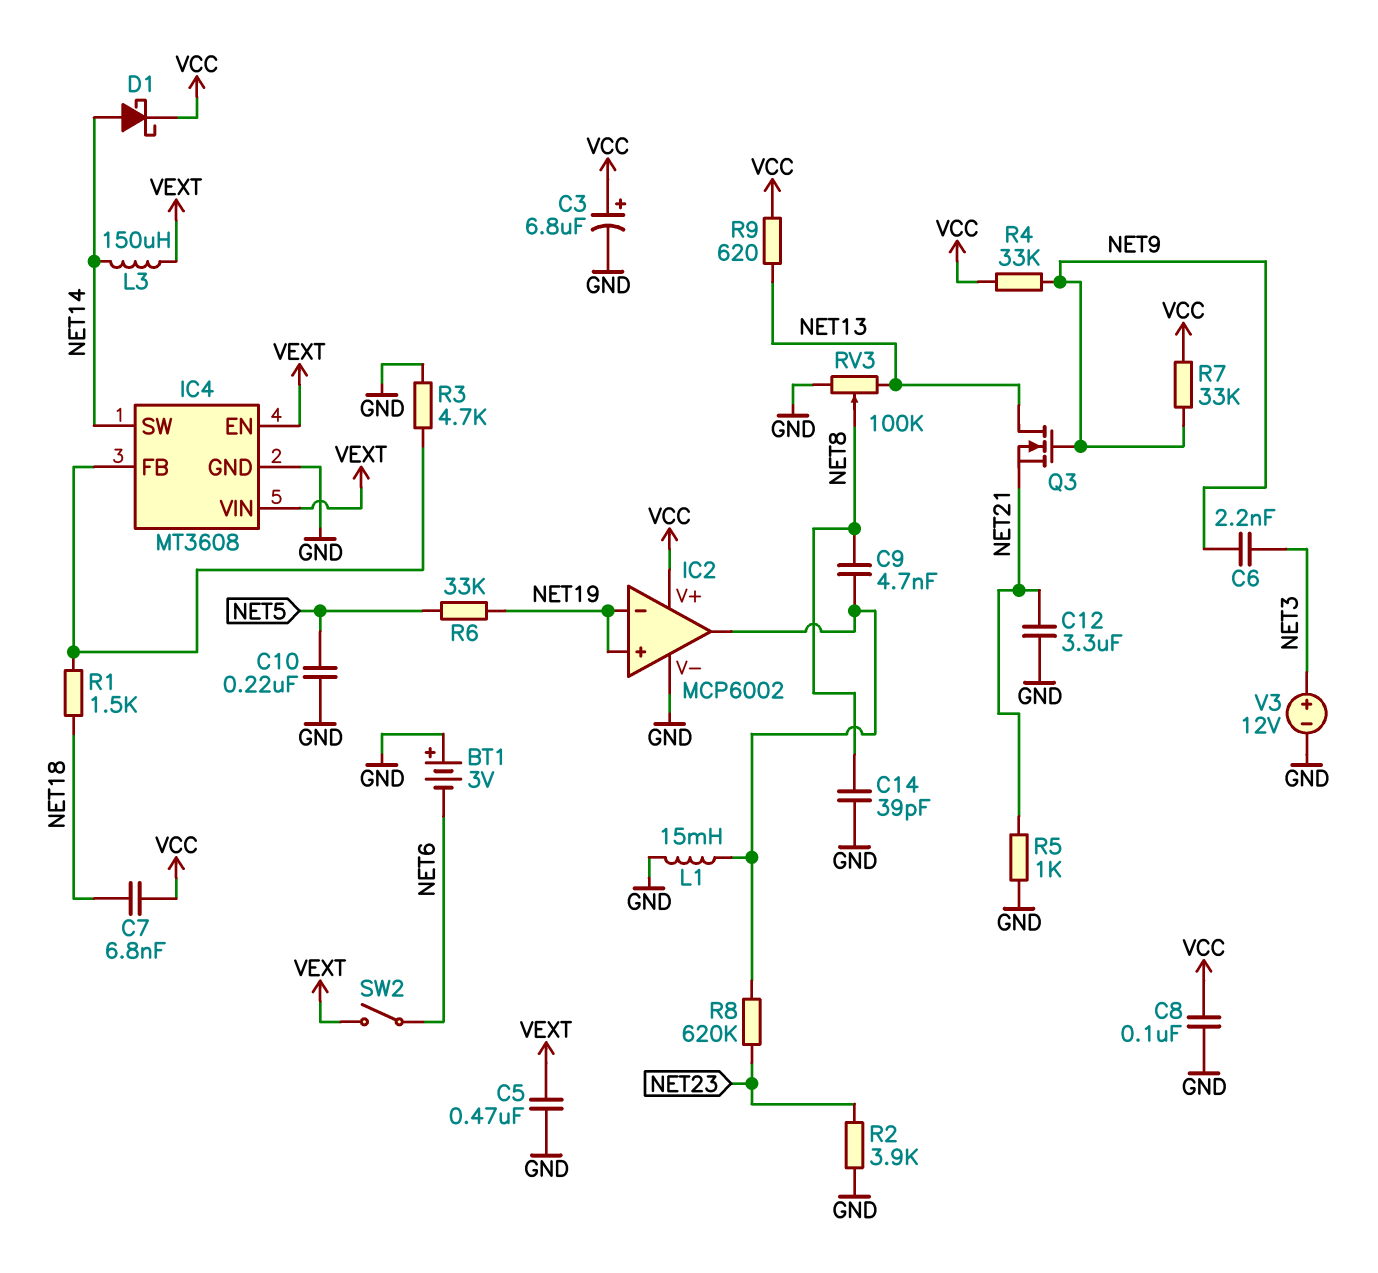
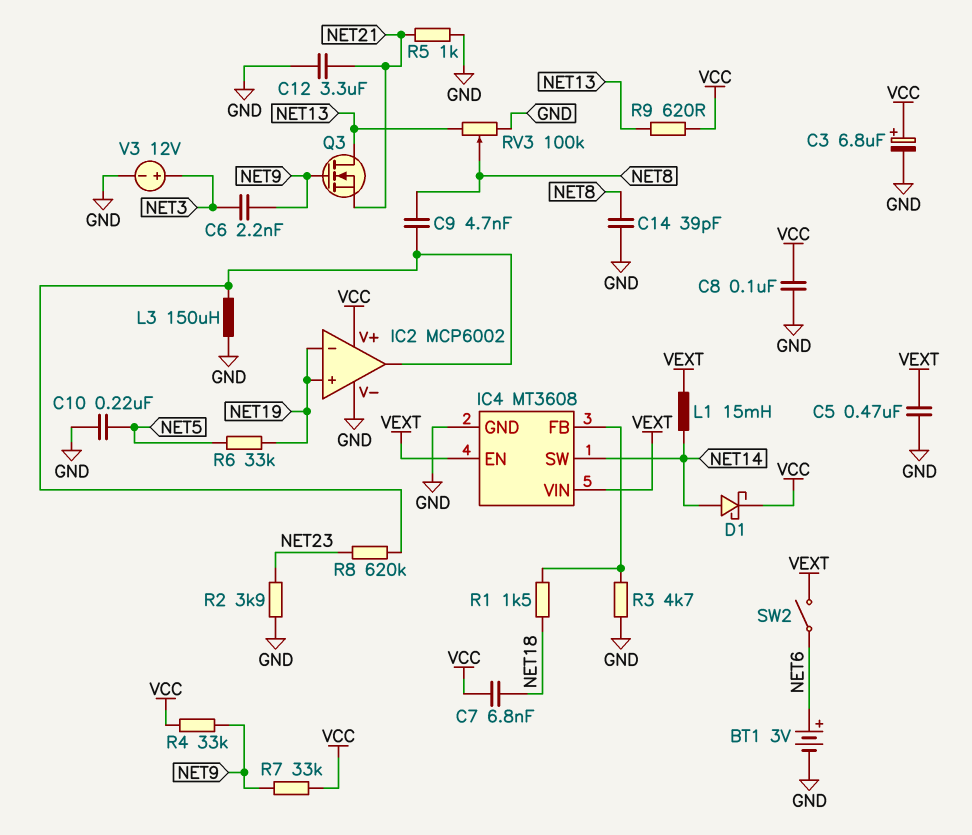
BT1: 3V (plus GND, minus NET6) -> 3V (plus NET6, minus GND)
L1: 15mH (GND, IC2/out) -> 15mH (NET14, VEXT)
L3: 150uH (NET14, VEXT) -> 150uH (GND, IC2/out)

